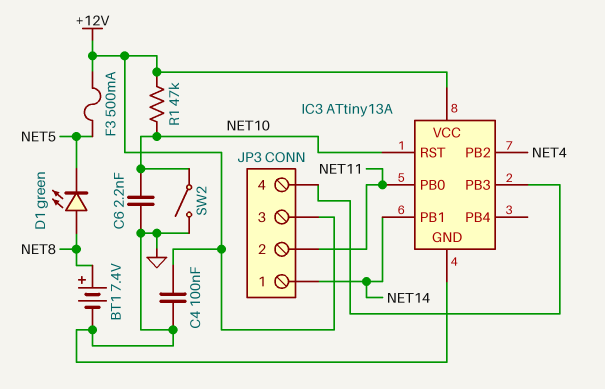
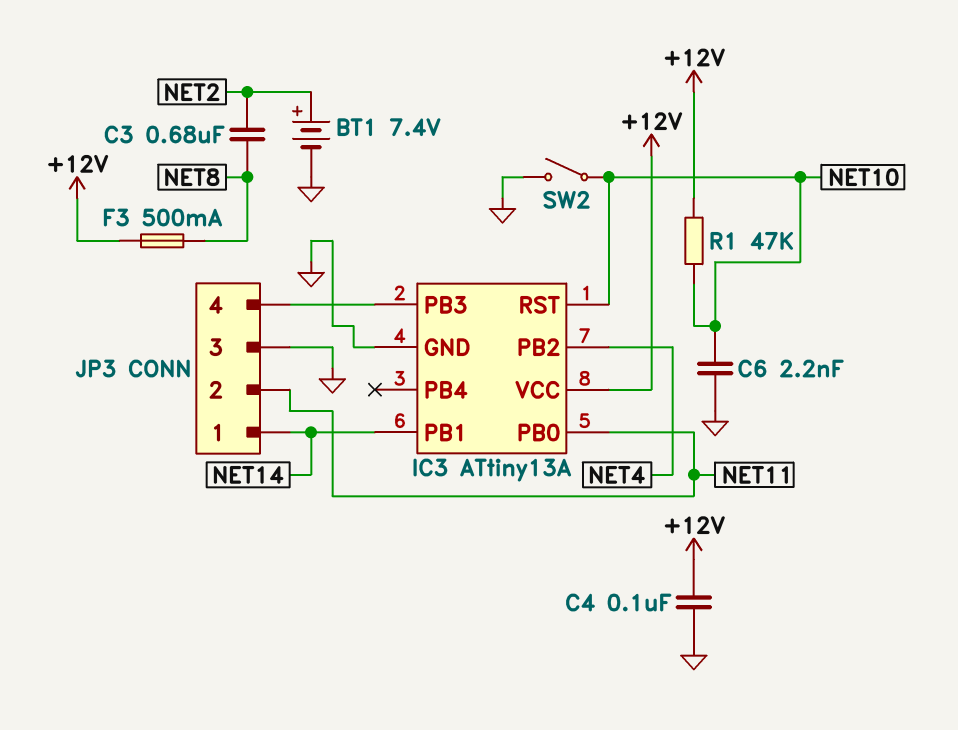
BT1: 7.4V (plus NET8, minus GND) -> 7.4V (plus NET2, minus GND)
C3: none -> 680nF (NET2, NET8)
D1: LED green (A NET8, K NET5) -> none
F3: 500mA (+12V, NET5) -> 500mA (+12V, NET8)
JP3 pin 3: +12V -> GND

